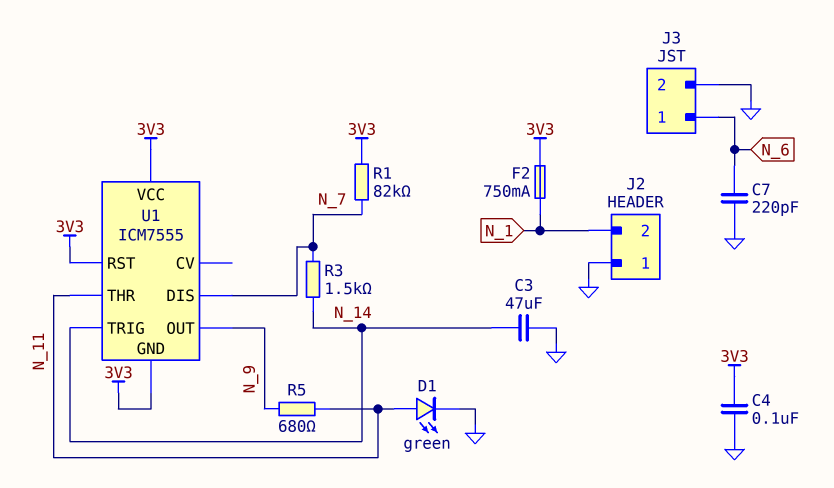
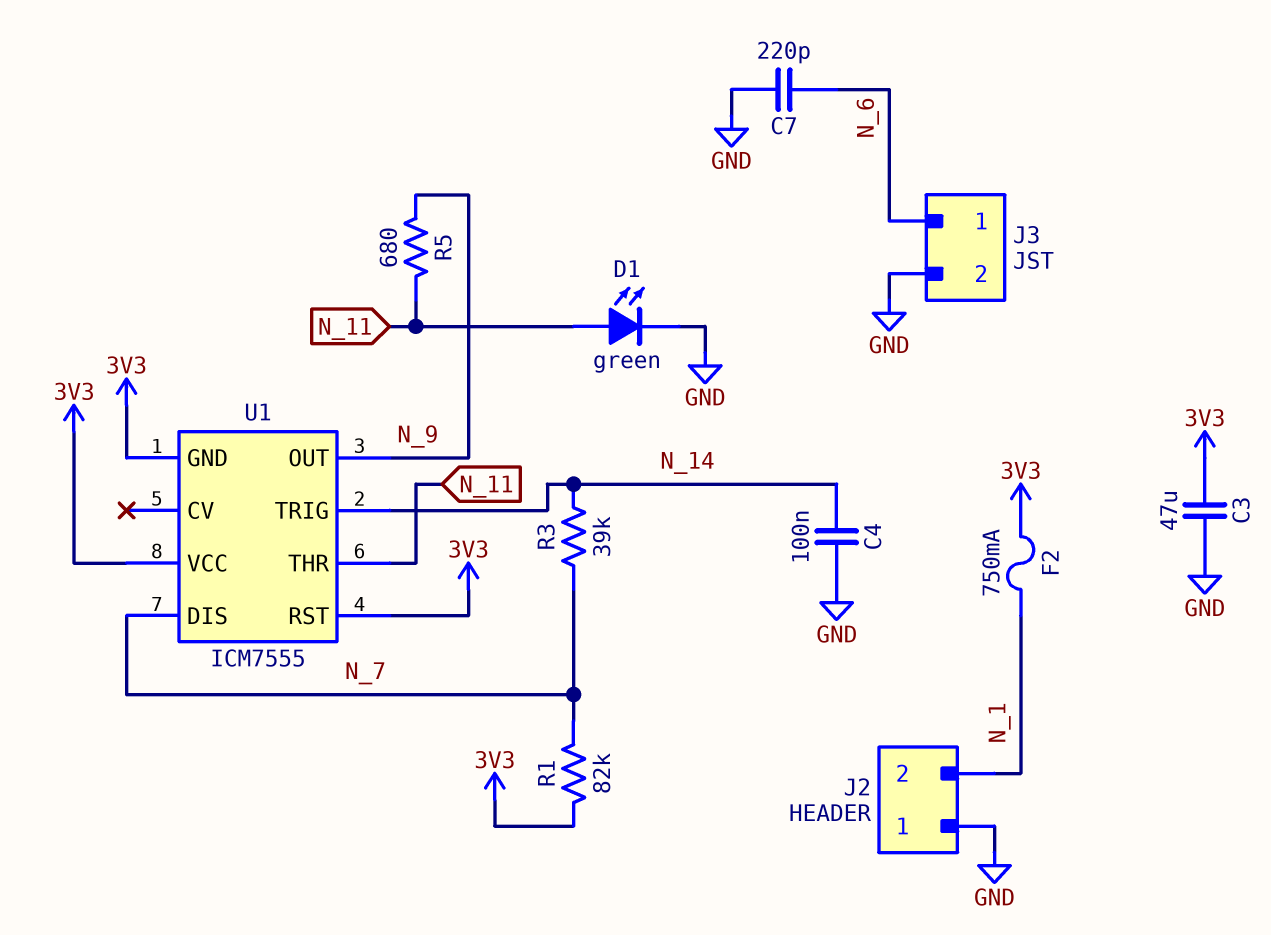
C3: 47uF (GND, N_14) -> 47uF (3V3, GND)
C4: 100nF (3V3, GND) -> 100nF (GND, N_14)
R3: 1.5k (N_7, N_14) -> 39k (N_7, N_14)

